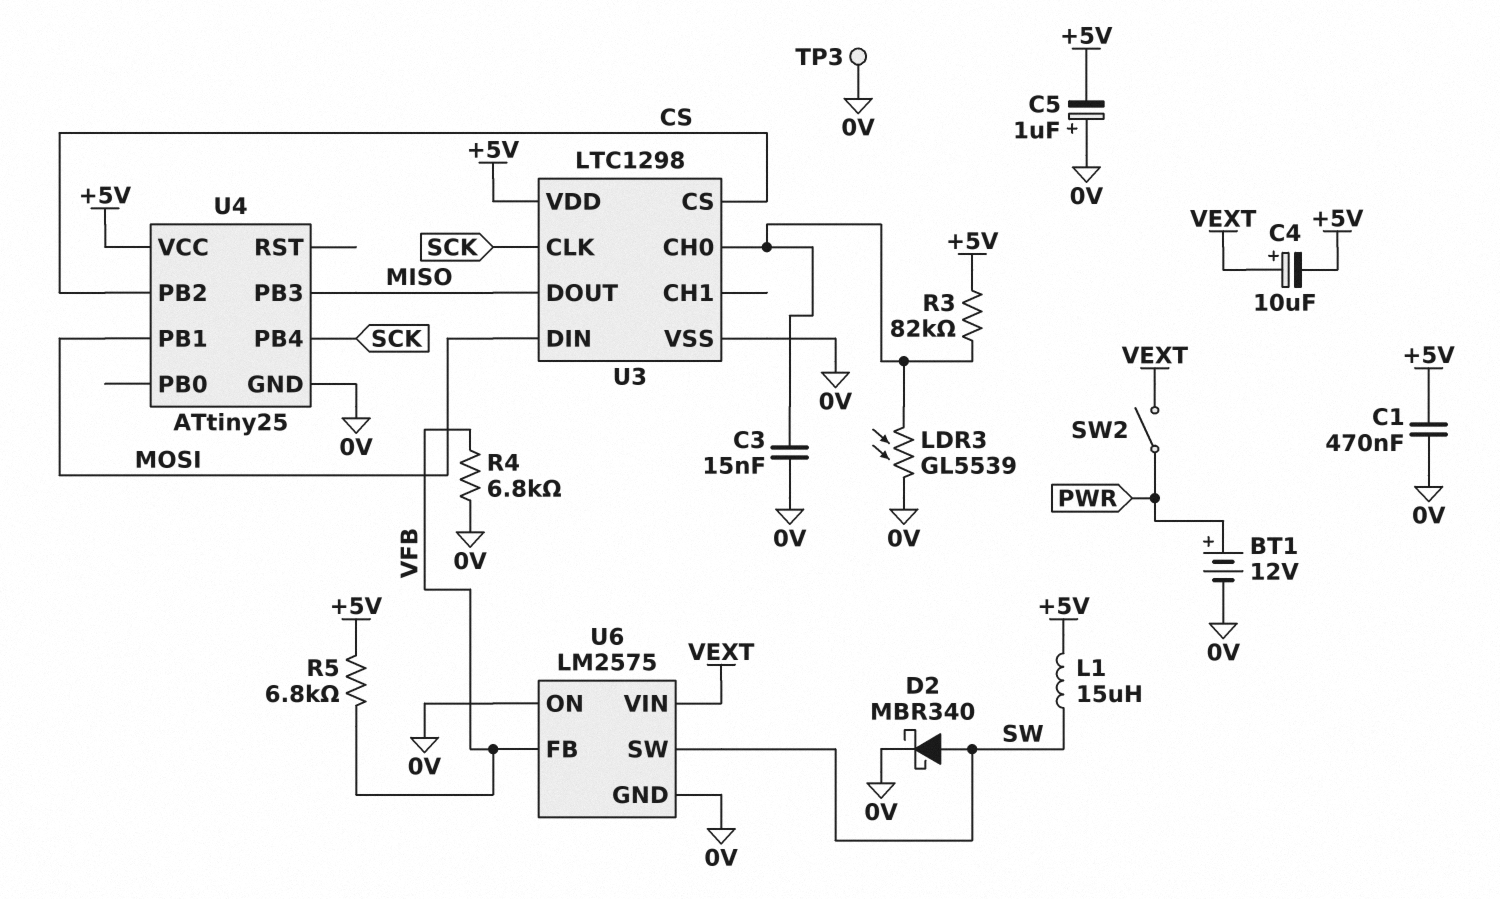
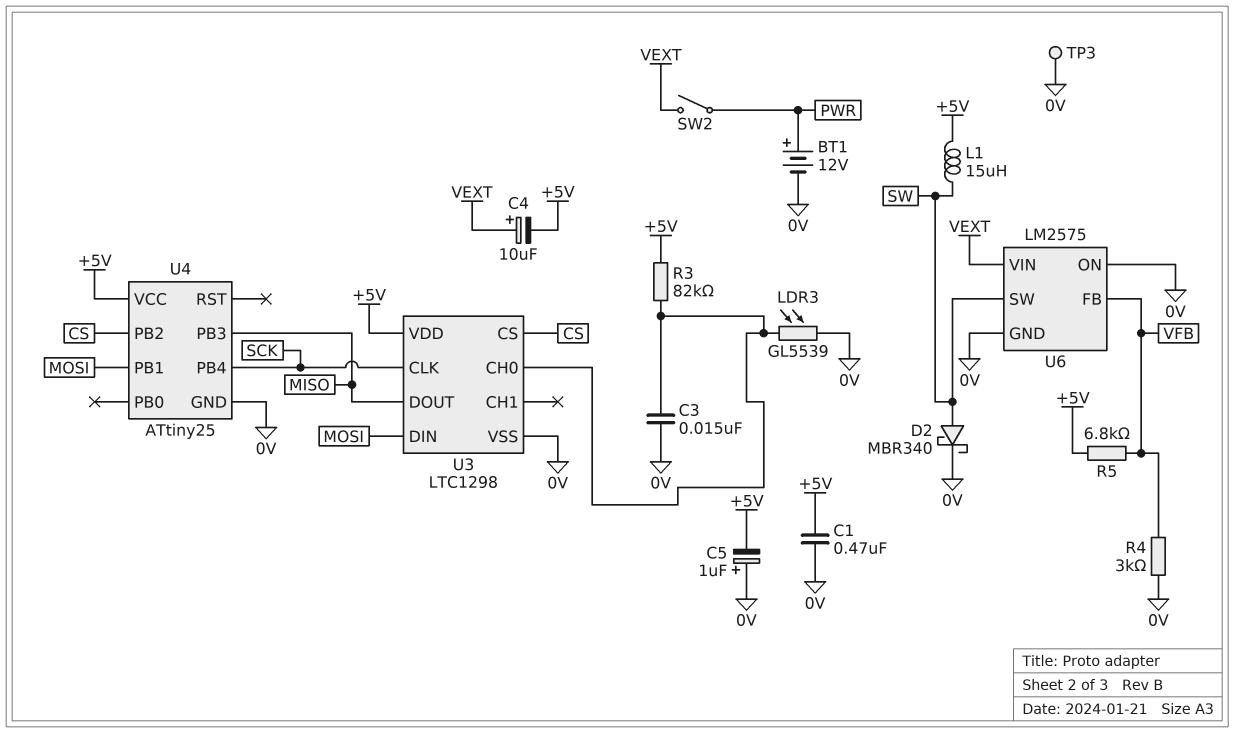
R4: 6.8k (0V, VFB) -> 3k (0V, VFB)

